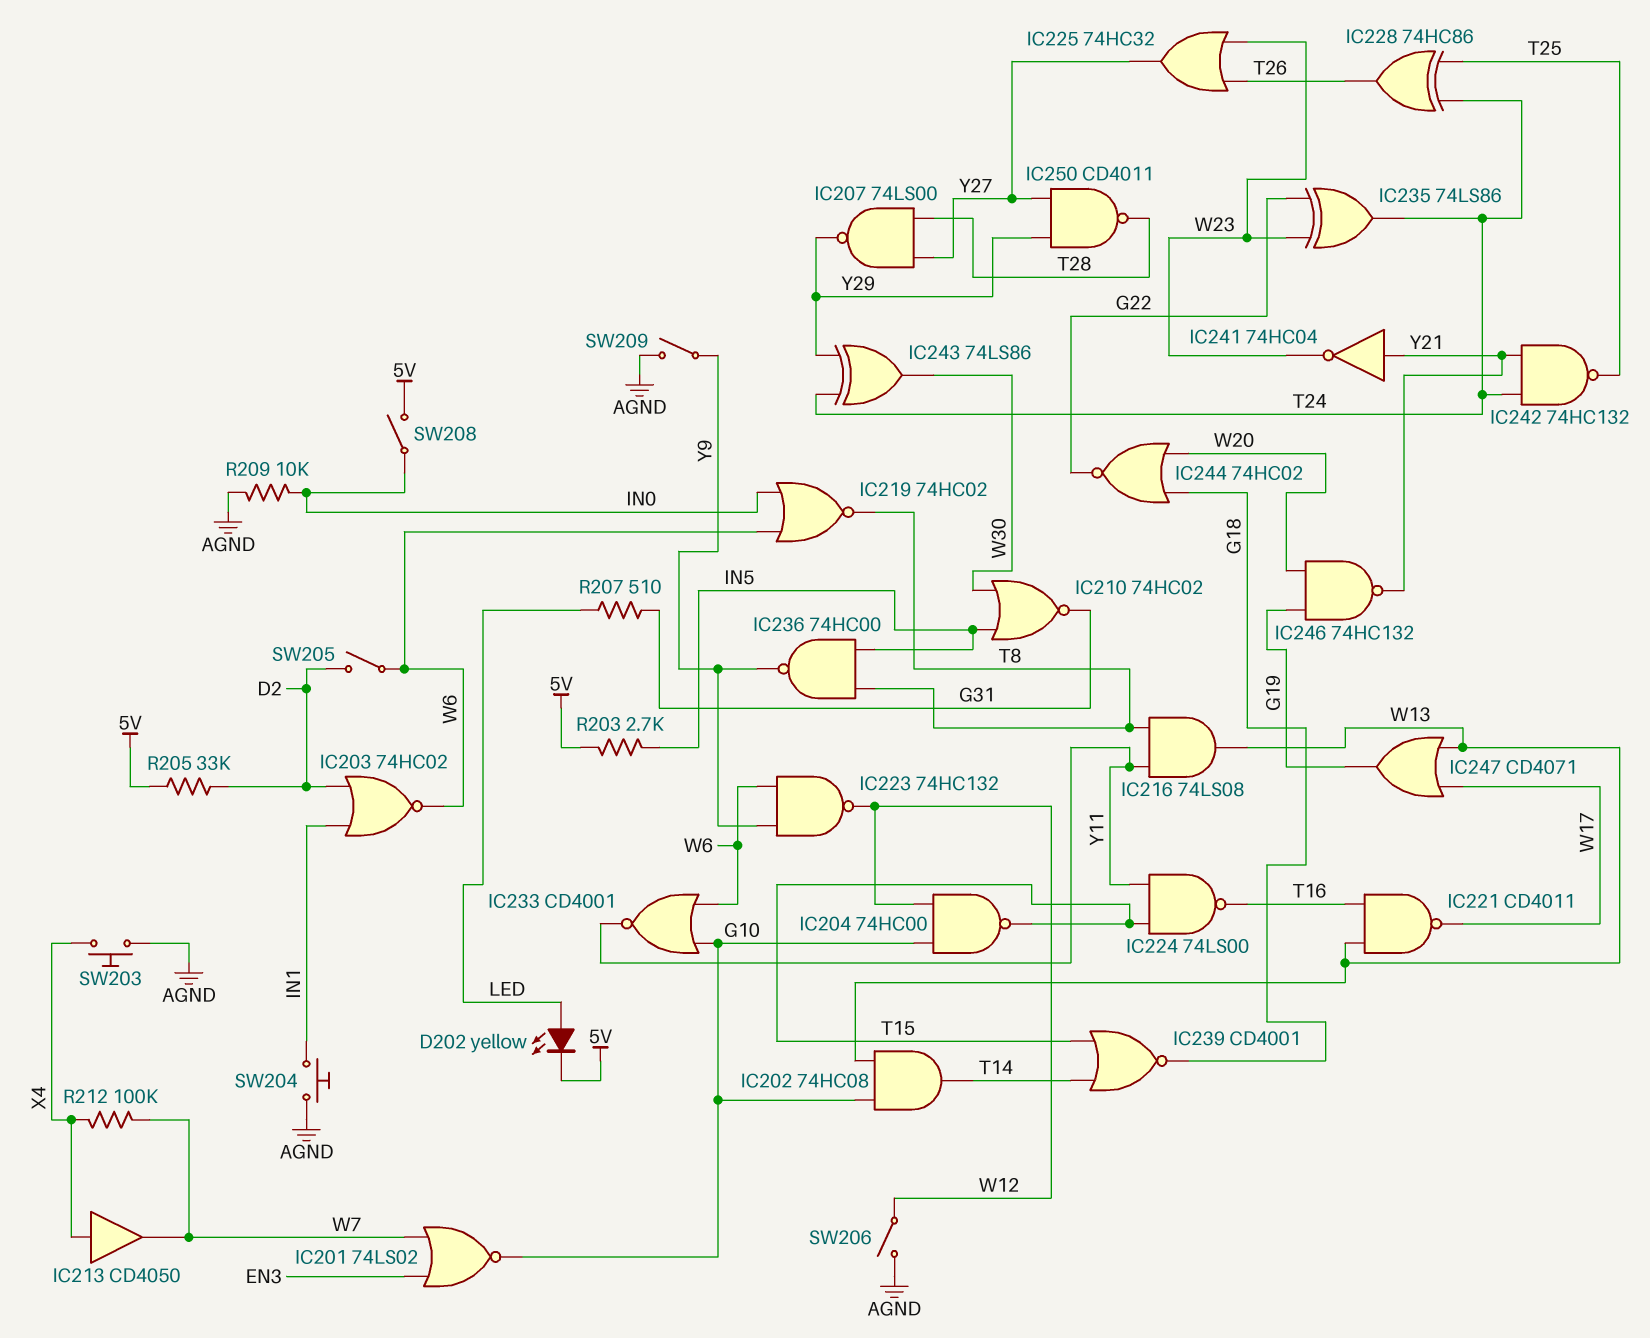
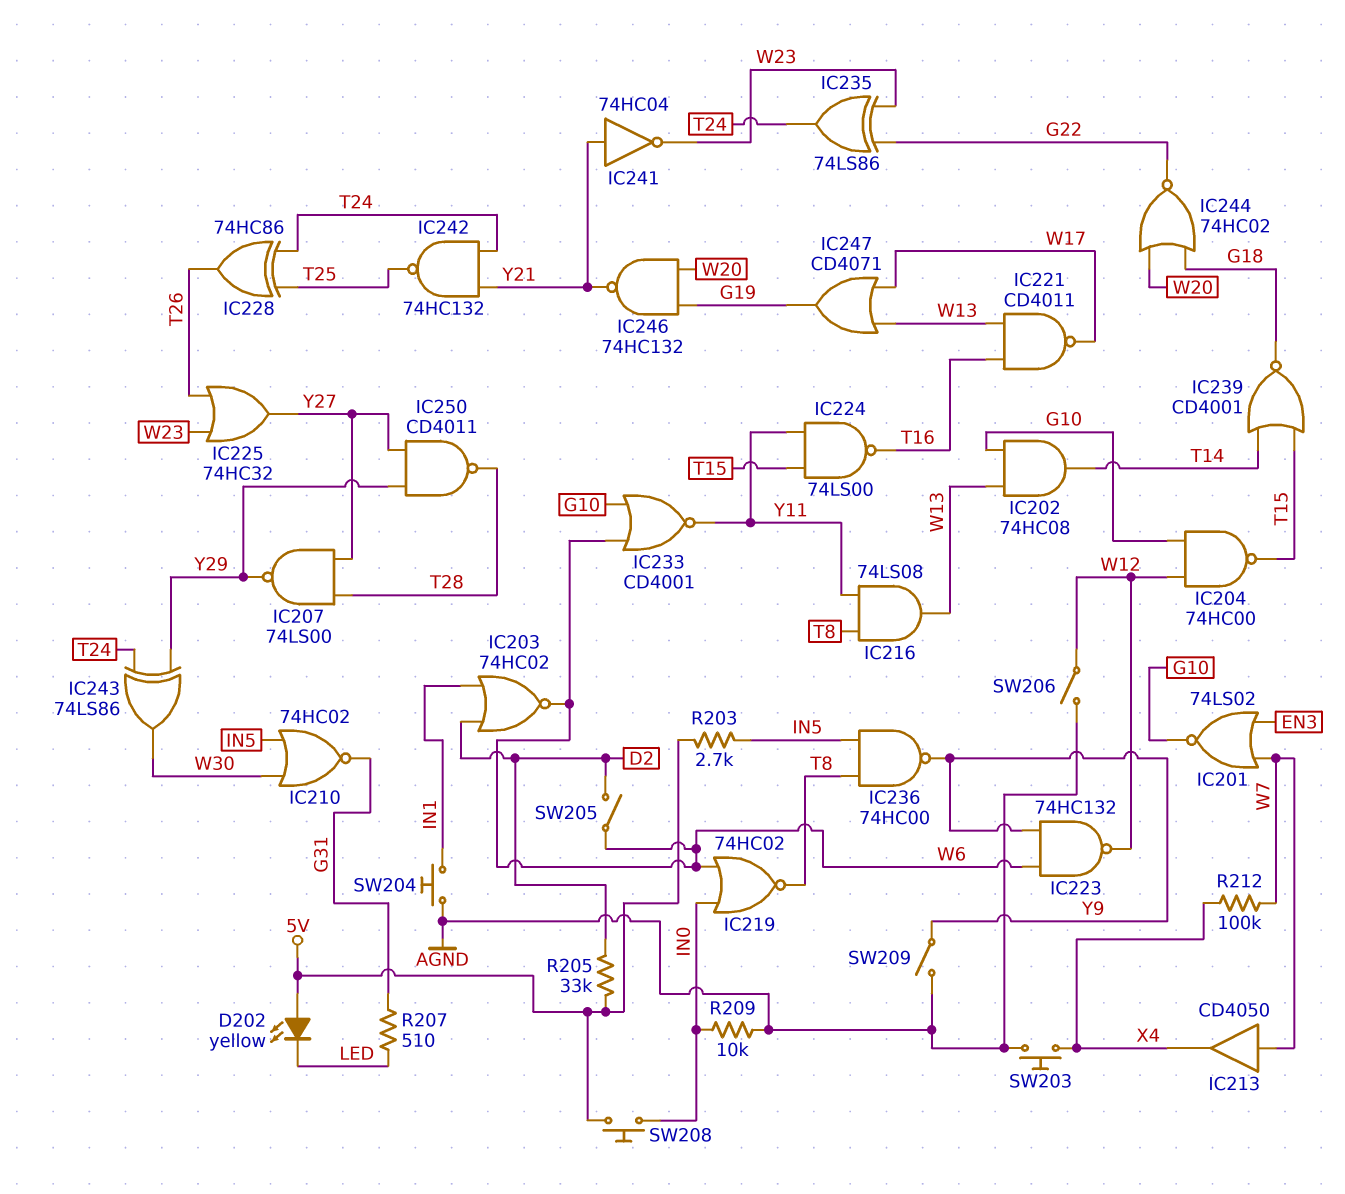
D202: LED yellow (A LED, K 5V) -> LED yellow (A 5V, K LED)
IC213: buffer CD4050 (in X4, out W7) -> buffer CD4050 (in W7, out X4)
SW208: switch (5V, IN0) -> button (5V, IN0)

